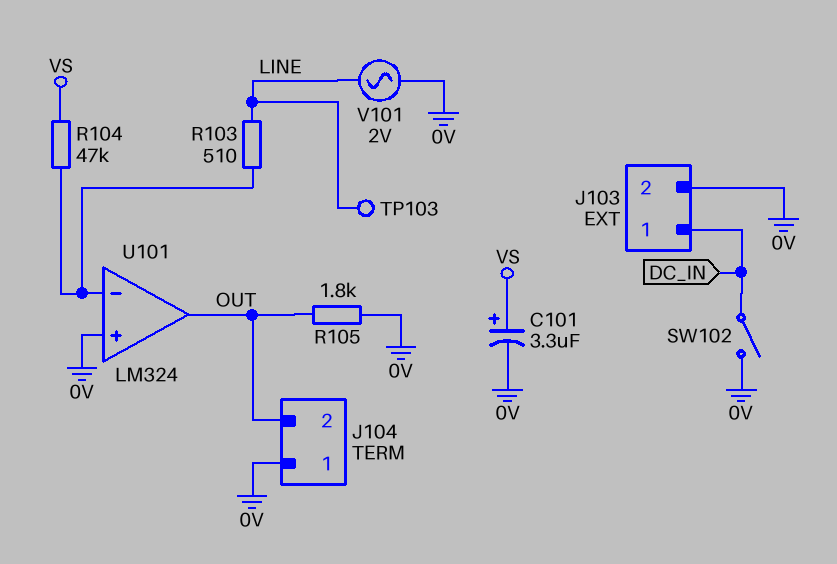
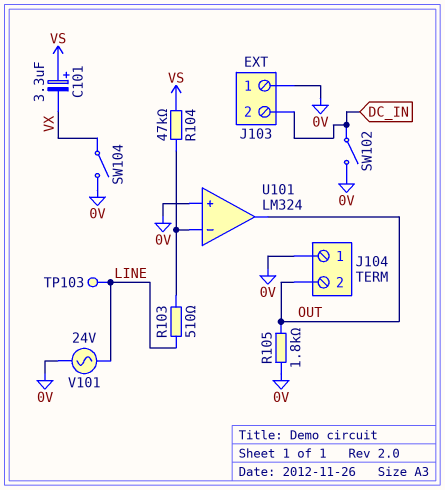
C101: 3.3uF (plus VS, minus 0V) -> 3.3uF (plus VS, minus VX)
J103 pin 1: DC_IN -> 0V
J103 pin 2: 0V -> DC_IN
SW104: none -> switch (0V, VX)
V101: AC 2V (0V, LINE) -> AC 24V (0V, LINE)

